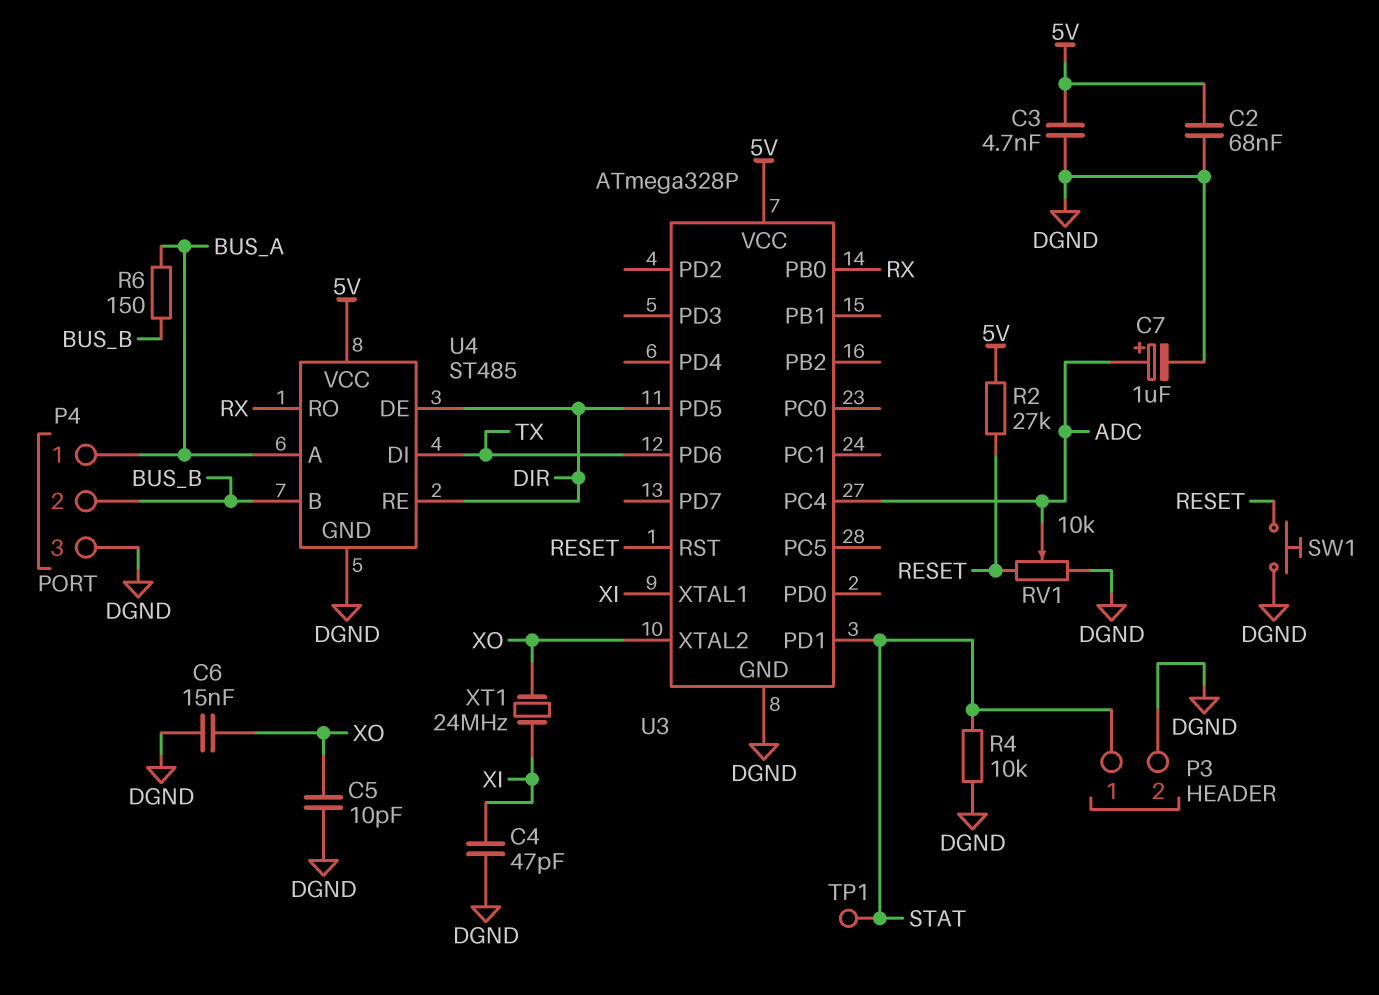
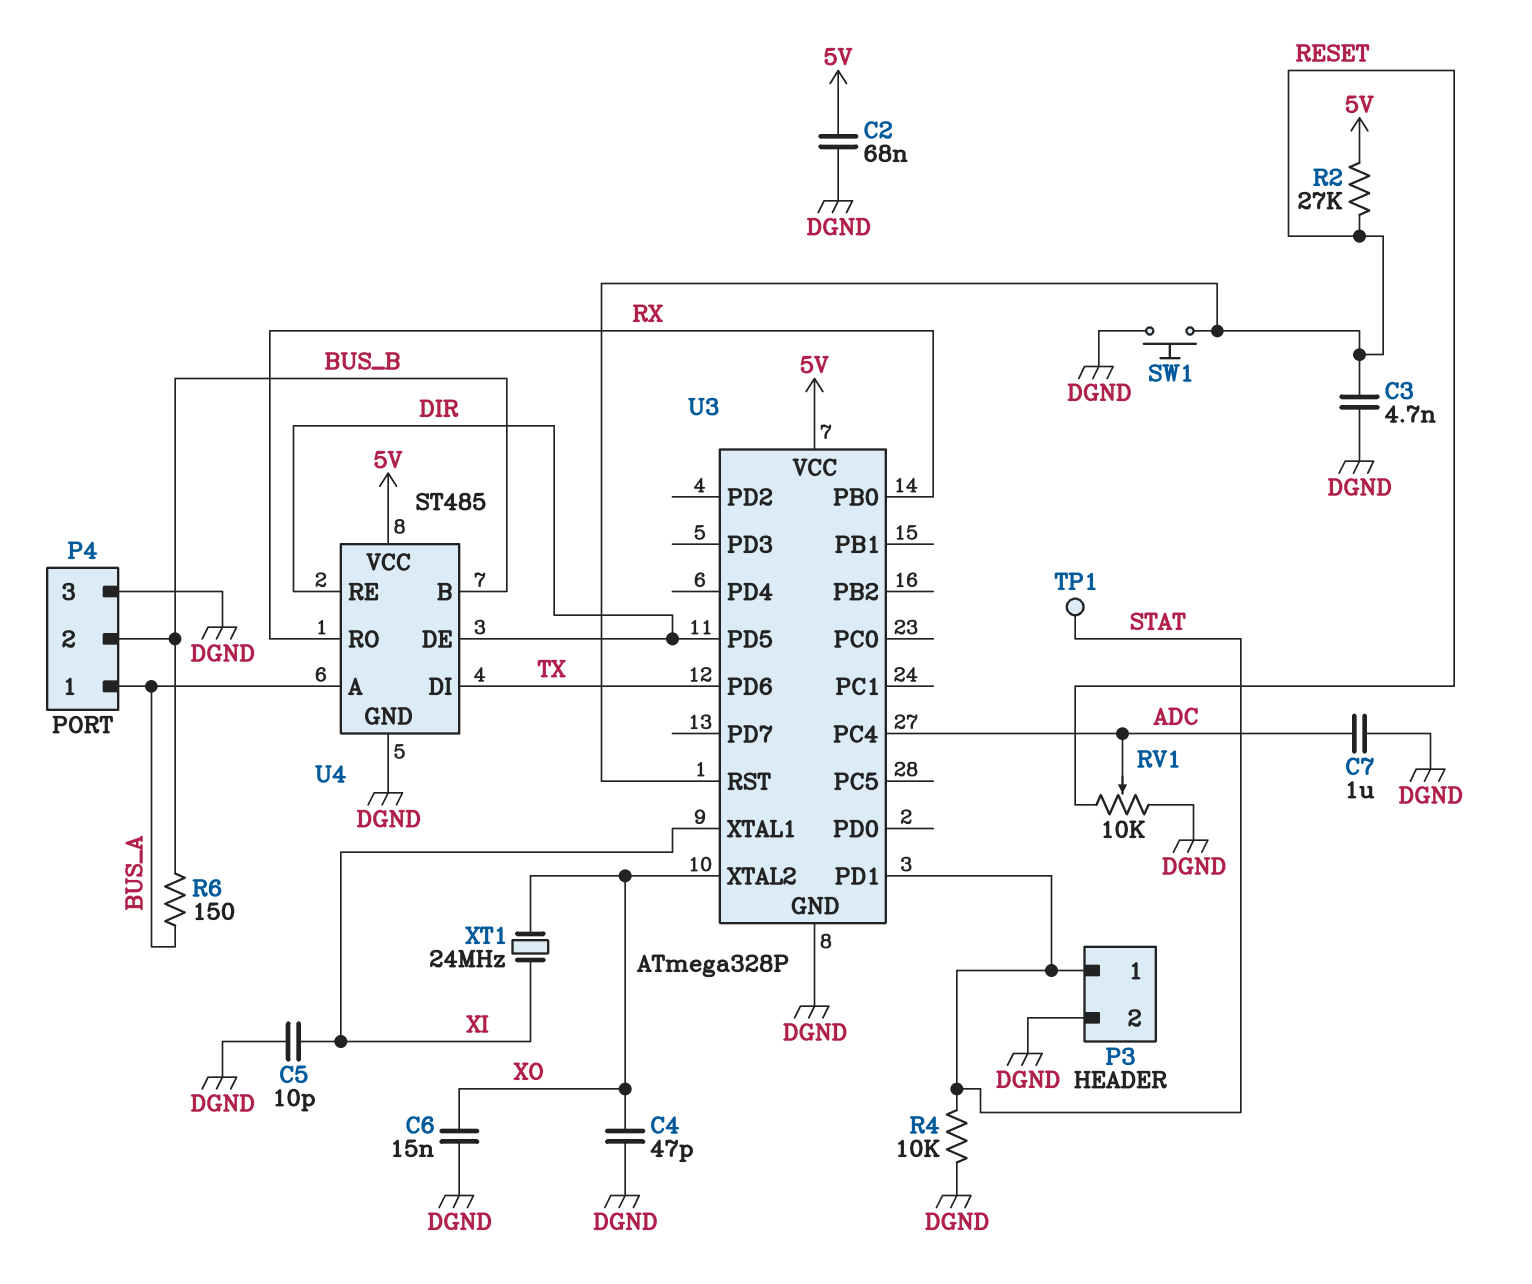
C3: 4.7nF (5V, DGND) -> 4.7nF (DGND, RESET)
C4: 47pF (DGND, XI) -> 47pF (DGND, XO)
C5: 10pF (DGND, XO) -> 10pF (DGND, XI)
C7: 1uF (plus ADC, minus DGND) -> 1uF (ADC, DGND)

